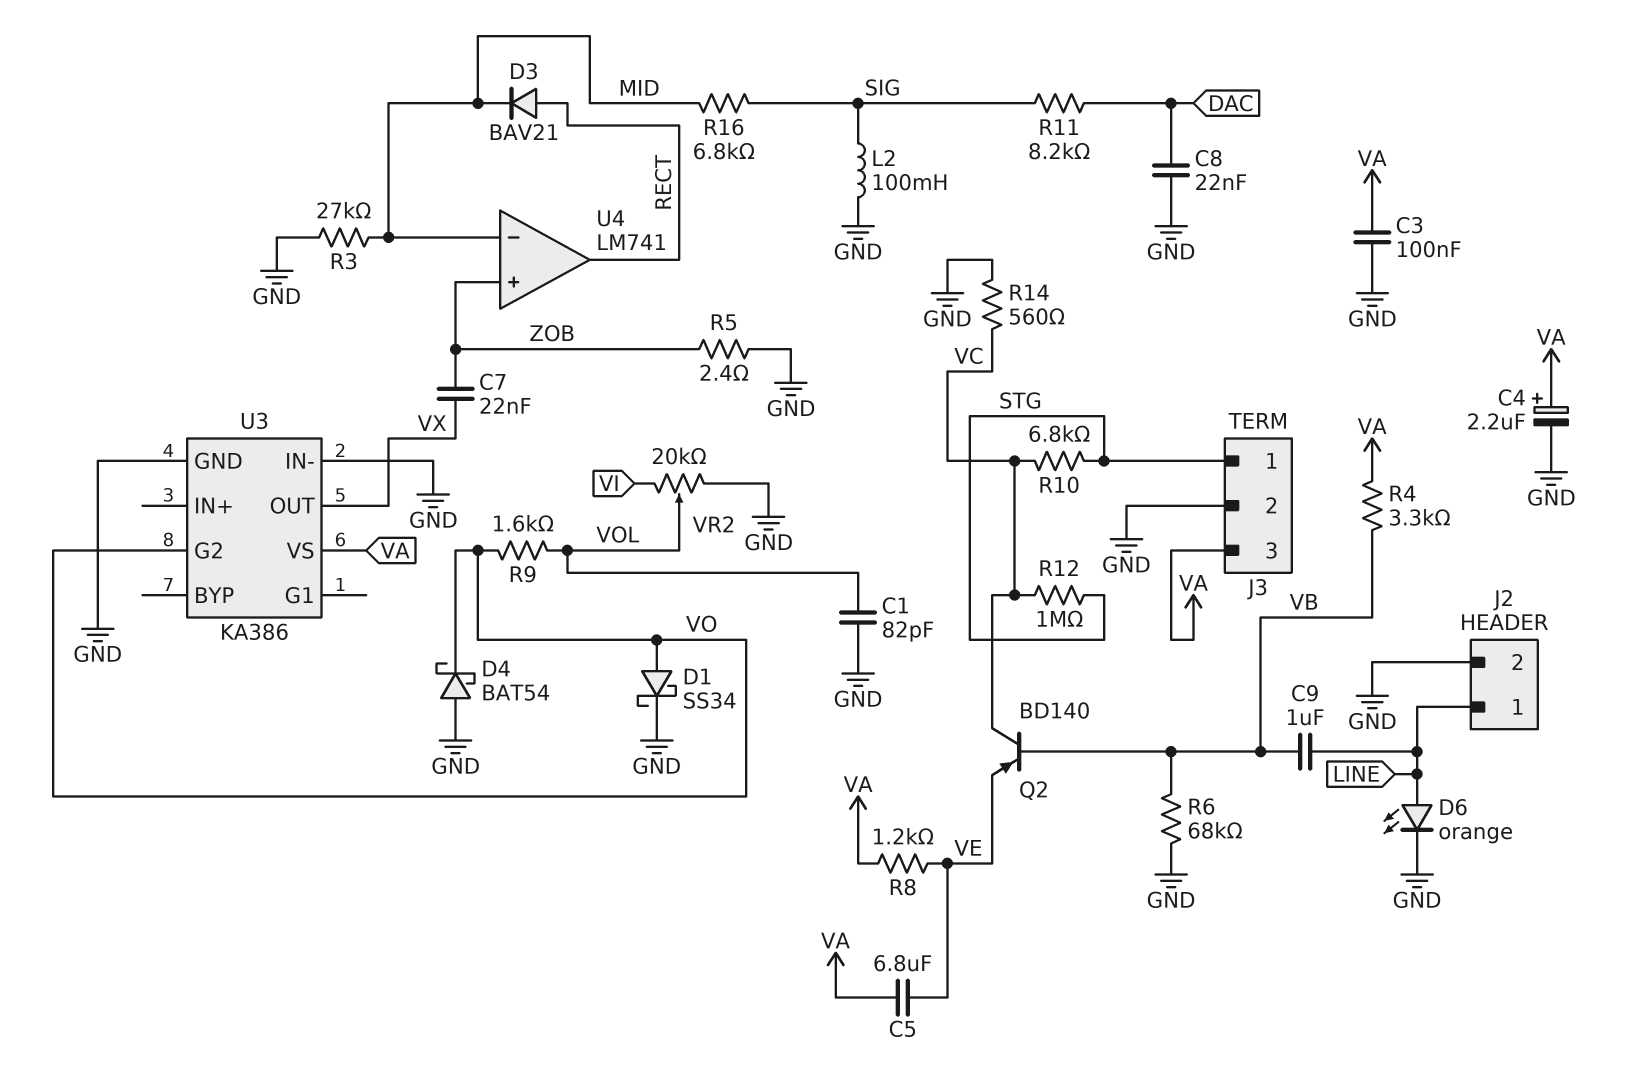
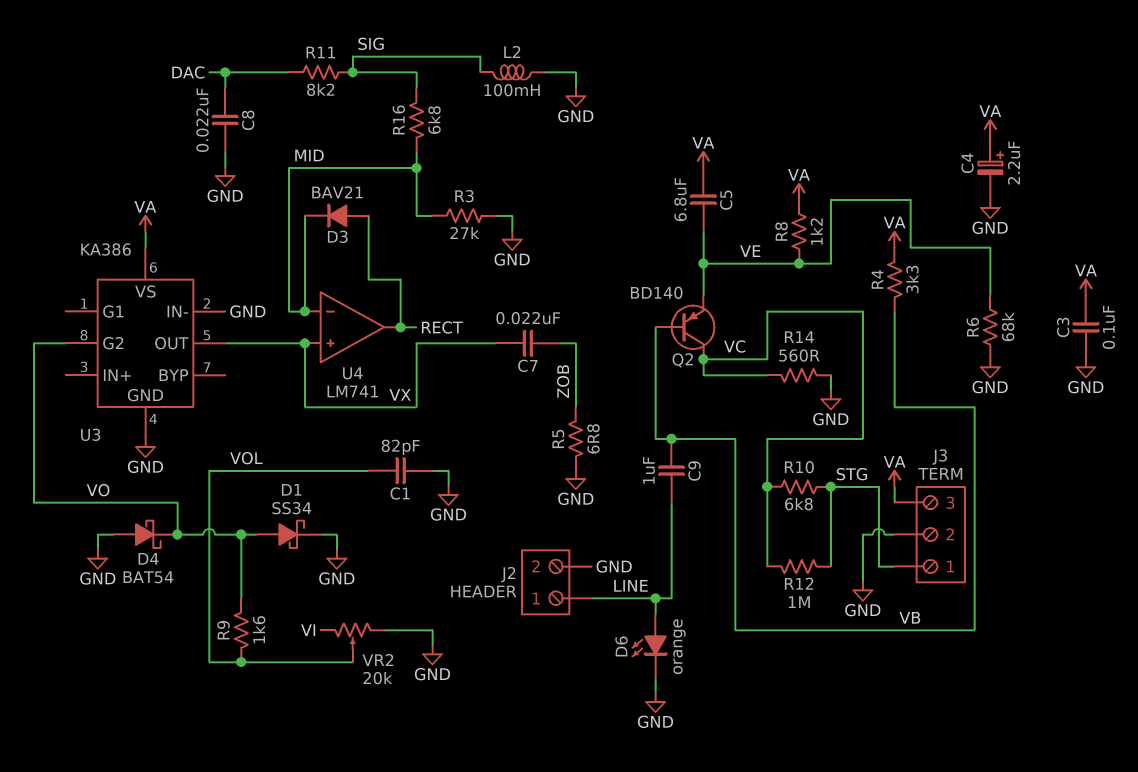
R5: 2.4 (GND, ZOB) -> 6.8 (GND, ZOB)
R6: 68k (GND, VB) -> 68k (GND, VE)
U4 pin in+: ZOB -> VX

